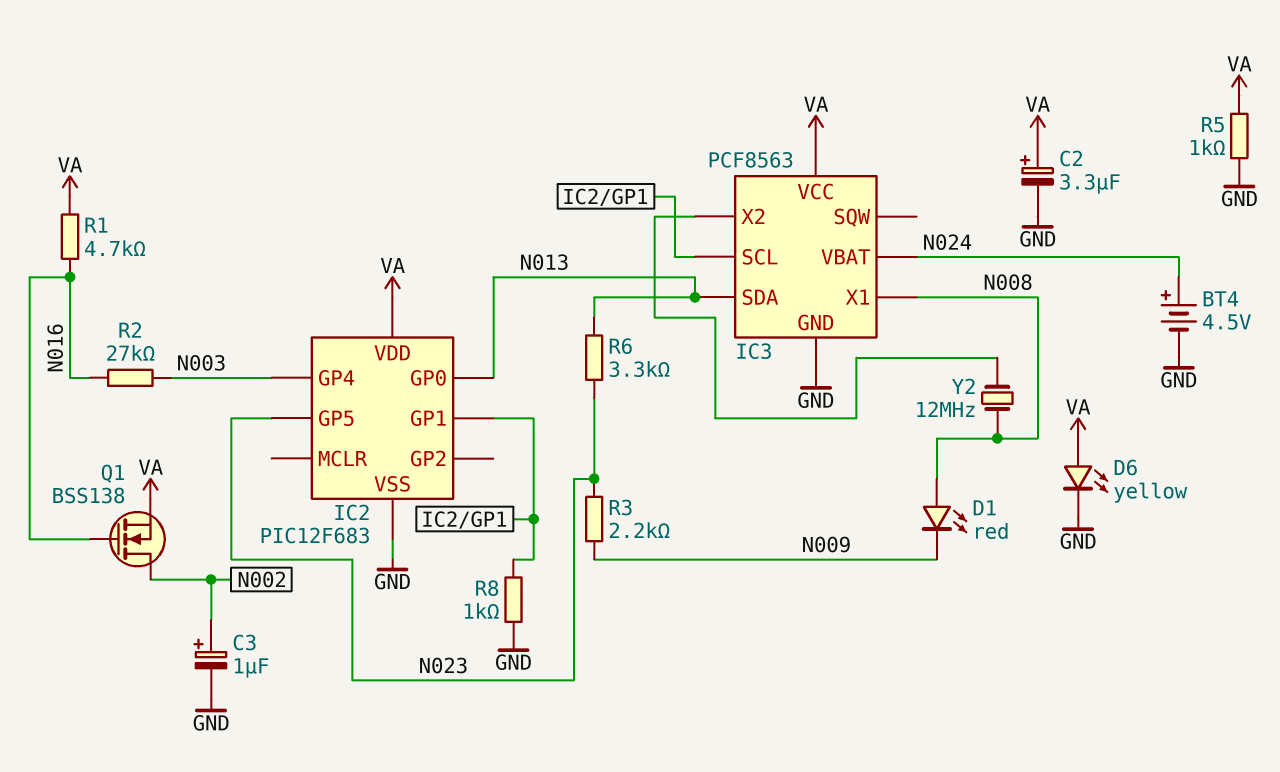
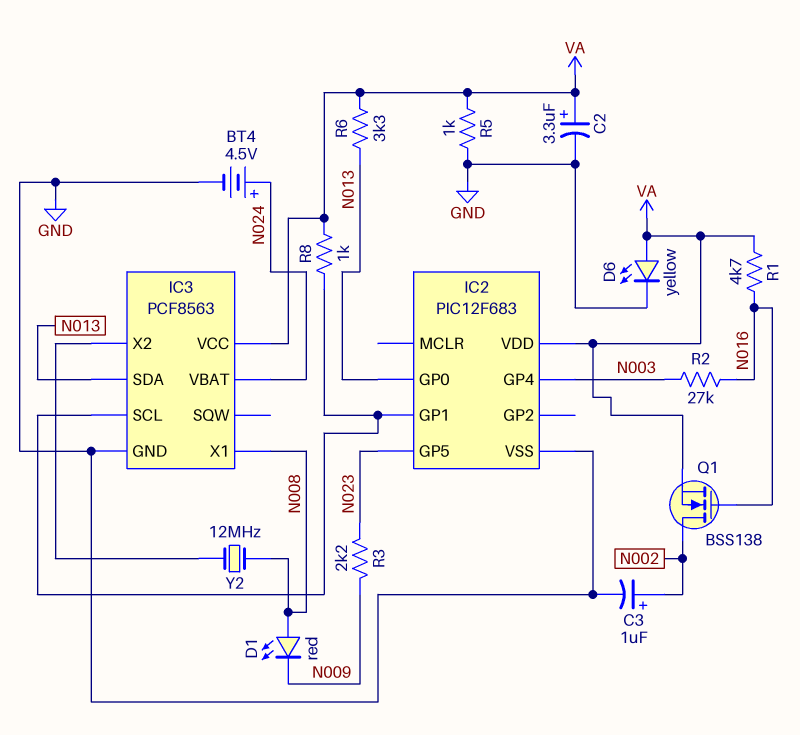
R6: 3.3k (N013, N023) -> 3.3k (N013, VA)
R8: 1k (GND, IC2/GP1) -> 1k (IC2/GP1, VA)

